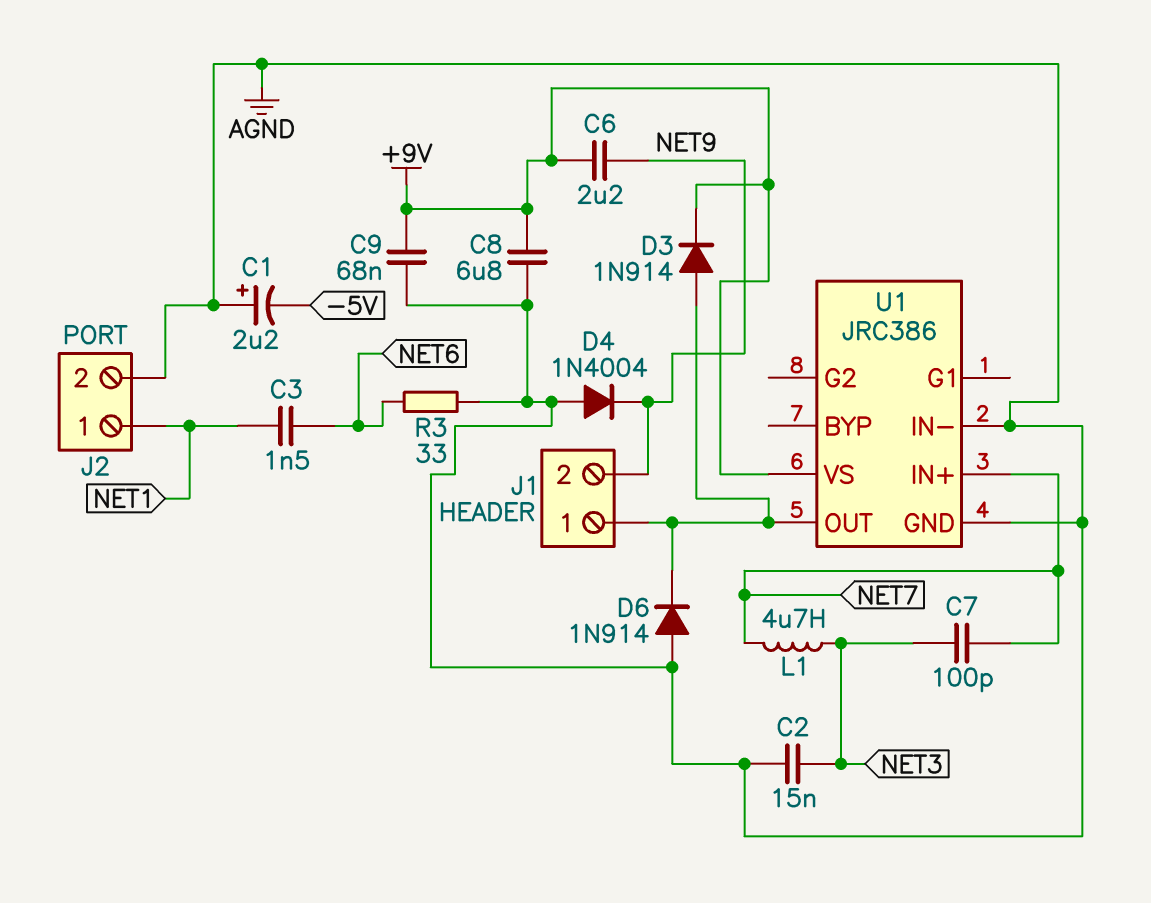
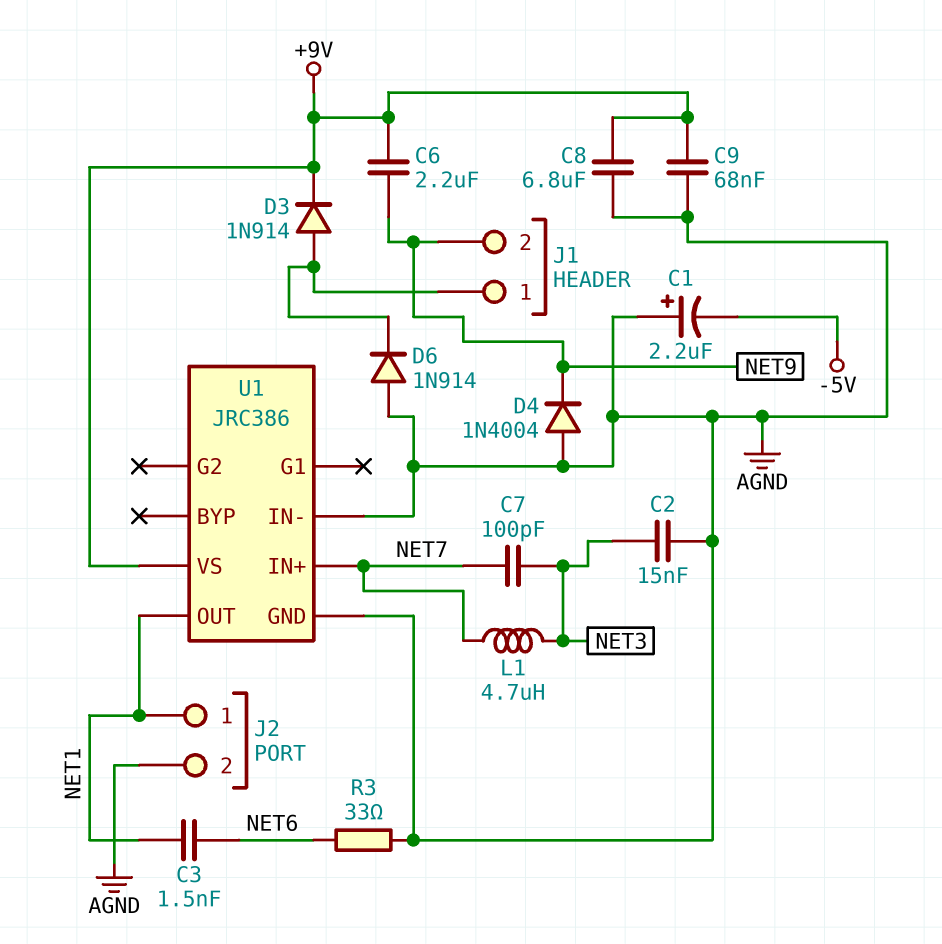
U1 pin OUT: J1/1 -> NET1

